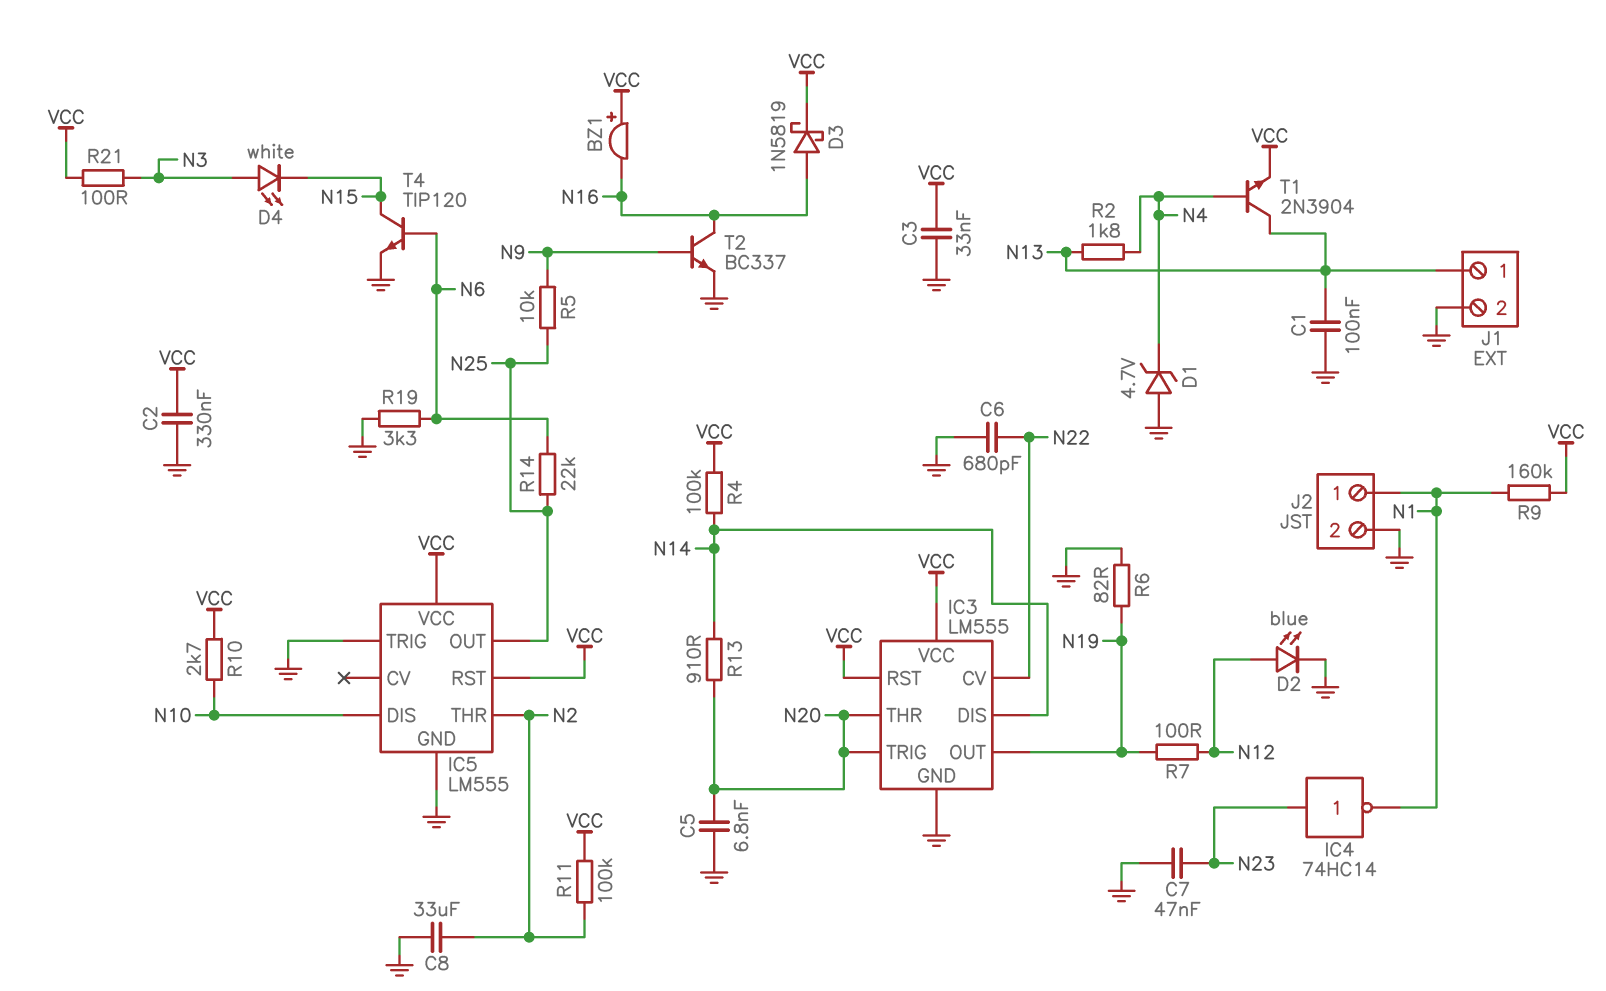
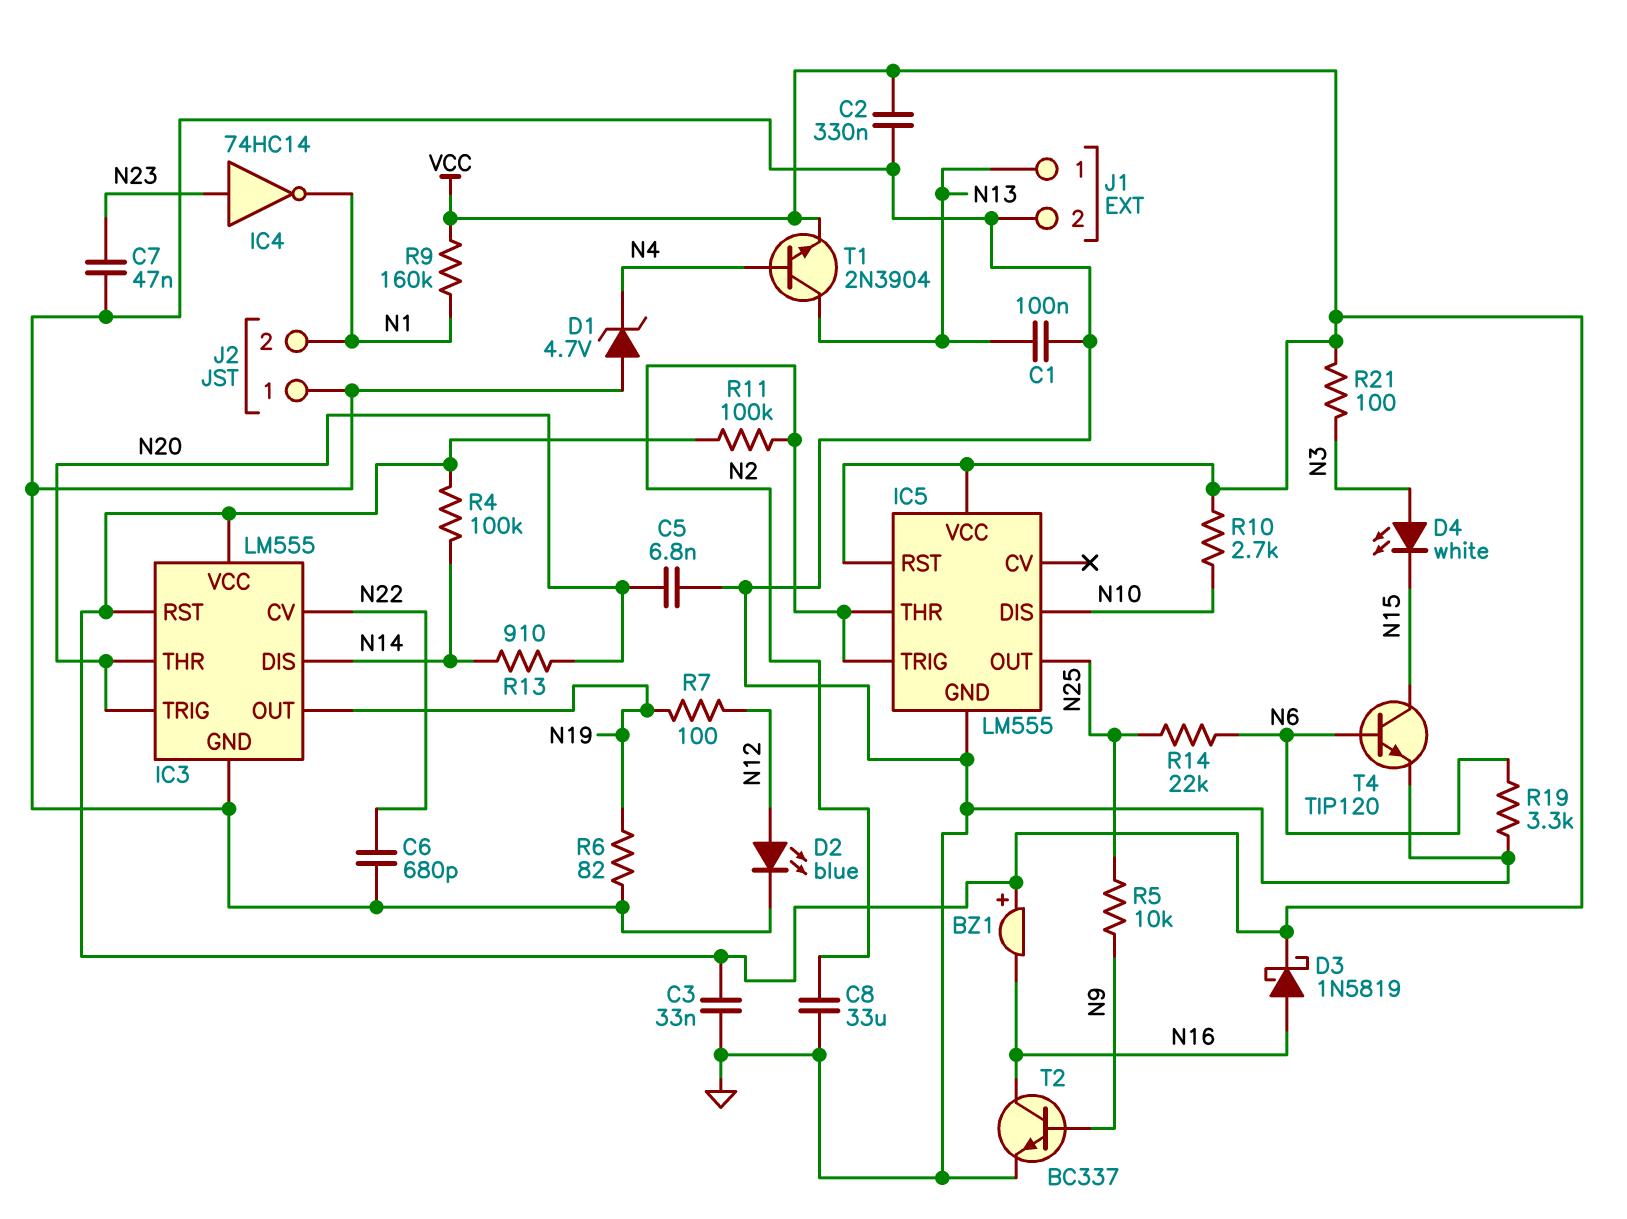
IC5 pin TRIG: GND -> N2
J2 pin 1: N1 -> GND
J2 pin 2: GND -> N1
R2: 1.8k (N4, N13) -> none

